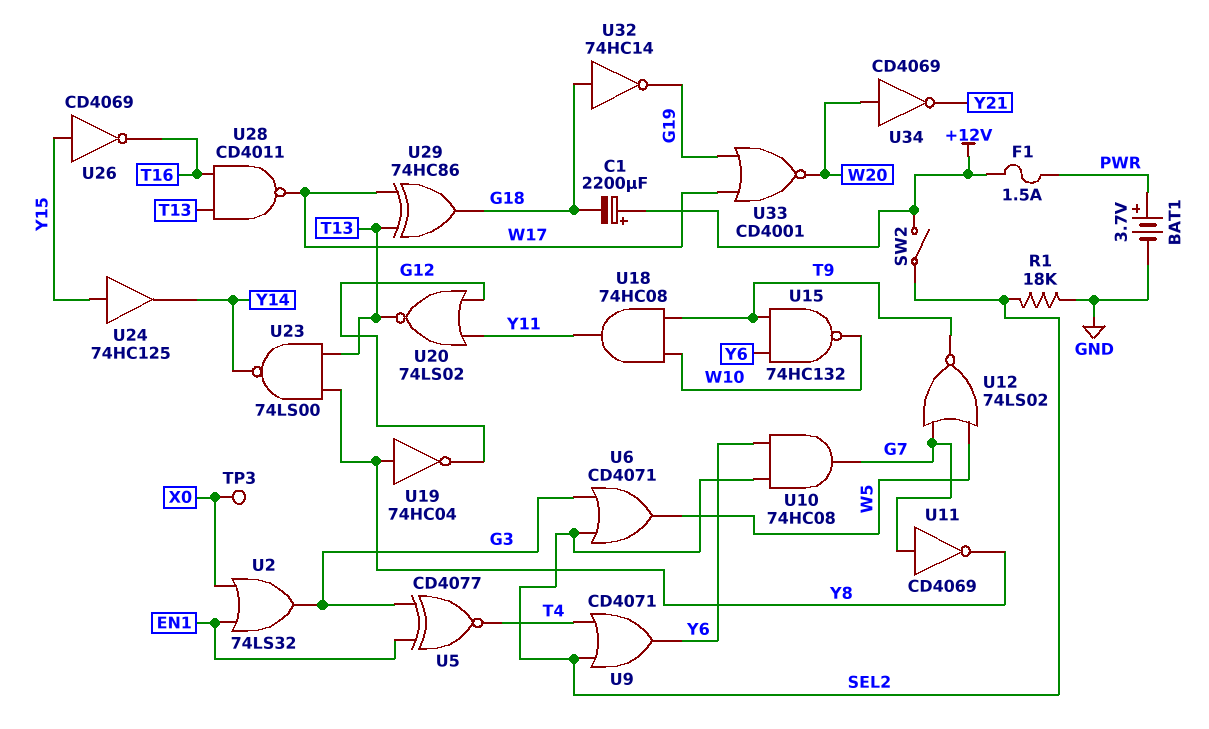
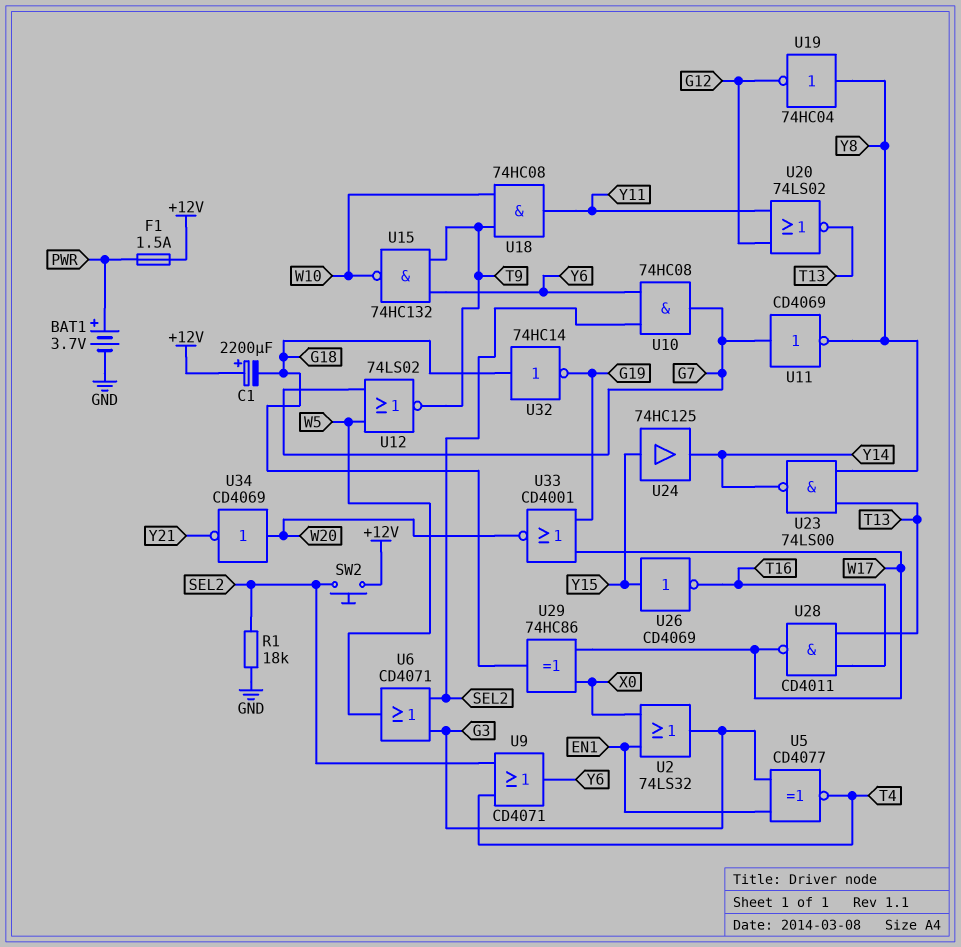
SW2: switch (+12V, SEL2) -> button (+12V, SEL2)
TP3: test point (X0) -> none
U29: XOR 74HC86 (in T13, in W17, out G18) -> XOR 74HC86 (in W17, in X0, out G18)

